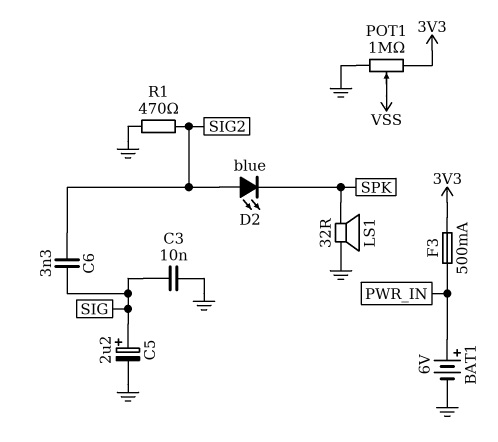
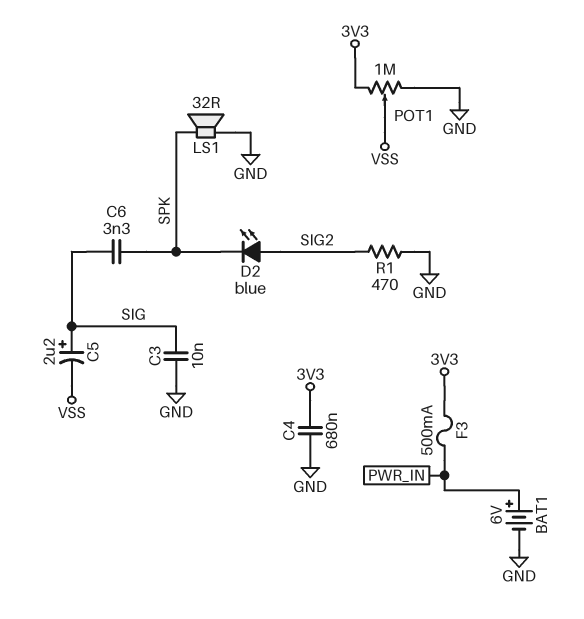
C4: none -> 680nF (3V3, GND)
C5: 2.2uF (plus SIG, minus GND) -> 2.2uF (plus SIG, minus VSS)
C6: 3.3nF (SIG, SIG2) -> 3.3nF (SIG, SPK)

